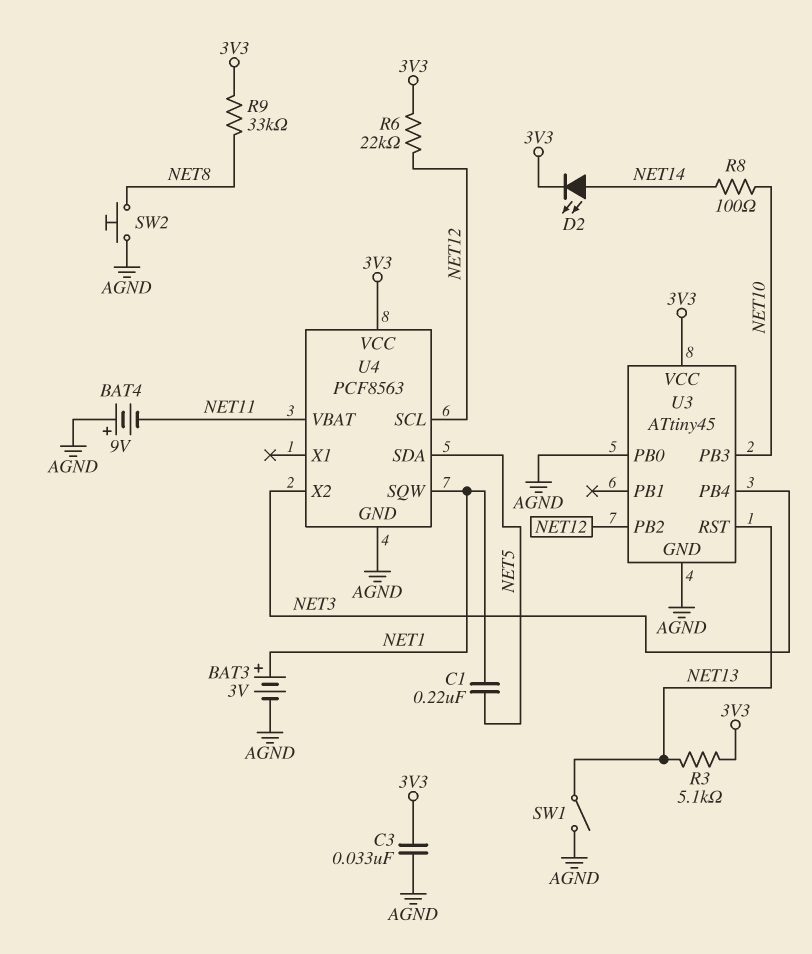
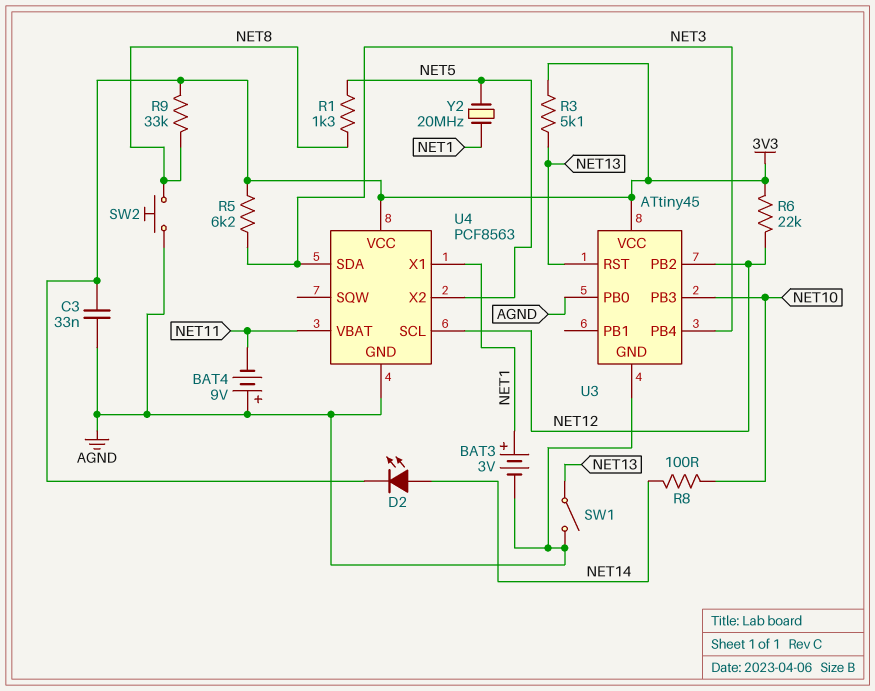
C1: 220nF (NET1, NET5) -> none
R1: none -> 1.3k (NET5, NET8)
R5: none -> 6.2k (3V3, NET3)
U4 pin SDA: NET5 -> NET3
U4 pin SQW: NET1 -> none
U4 pin X1: none -> NET1
U4 pin X2: NET3 -> NET5
Y2: none -> 20MHz (NET1, NET5)

